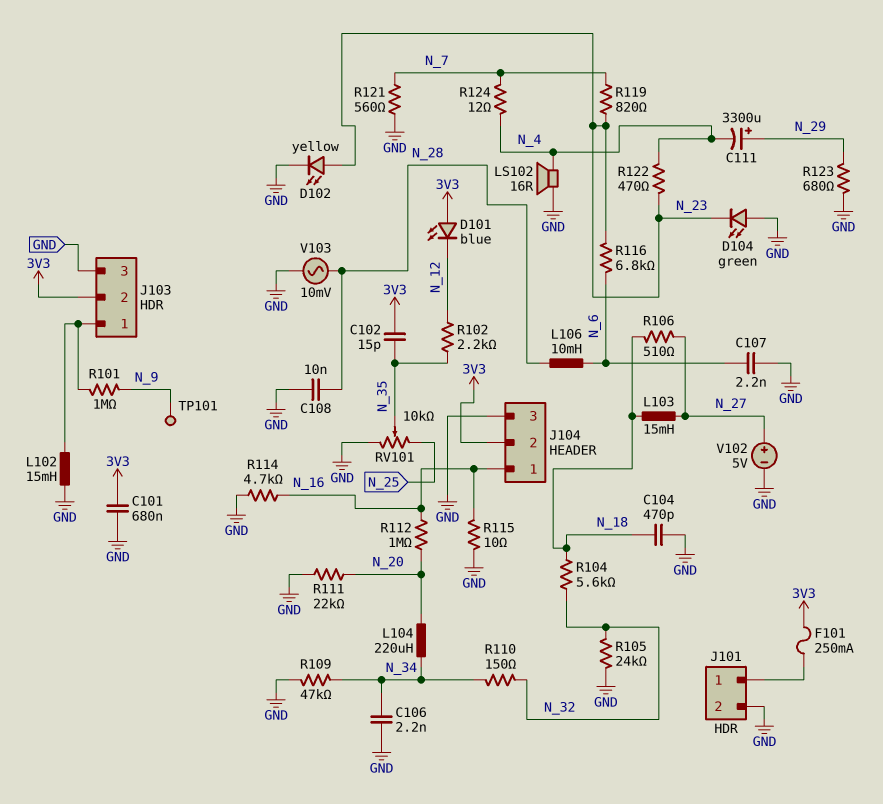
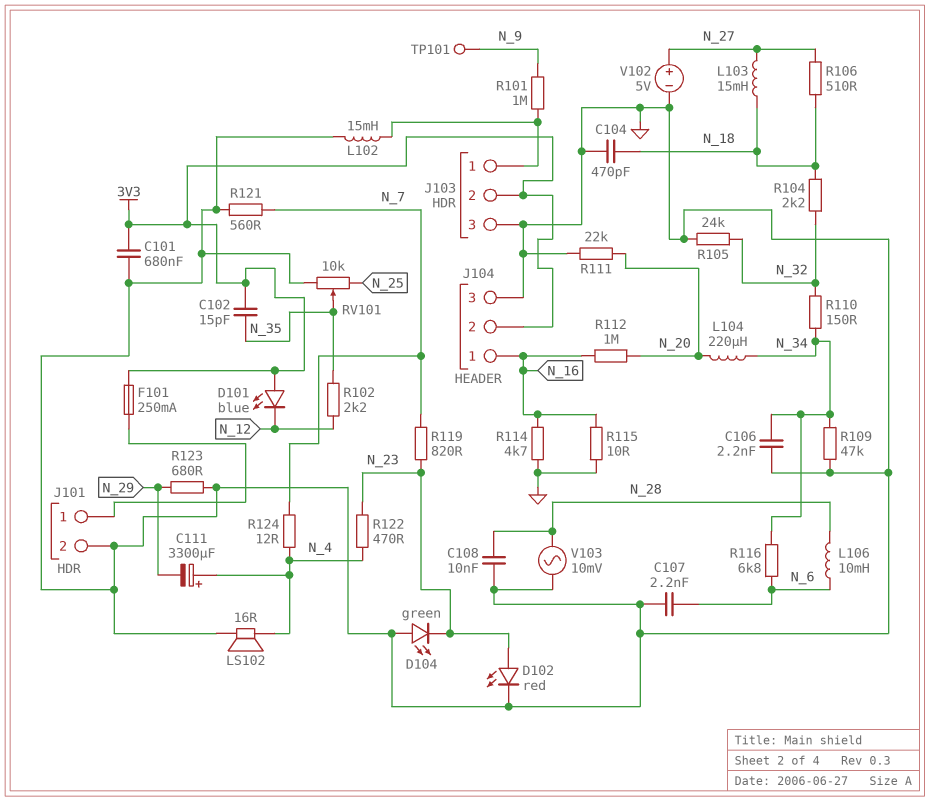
C111: 3300uF (plus N_29, minus N_4) -> 3300uF (plus N_4, minus N_29)
D102: LED yellow (A N_23, K GND) -> LED red (A N_23, K GND)
R104: 5.6k (N_18, N_32) -> 2.2k (N_18, N_32)
R116: 6.8k (N_6, N_23) -> 6.8k (N_6, N_34)

